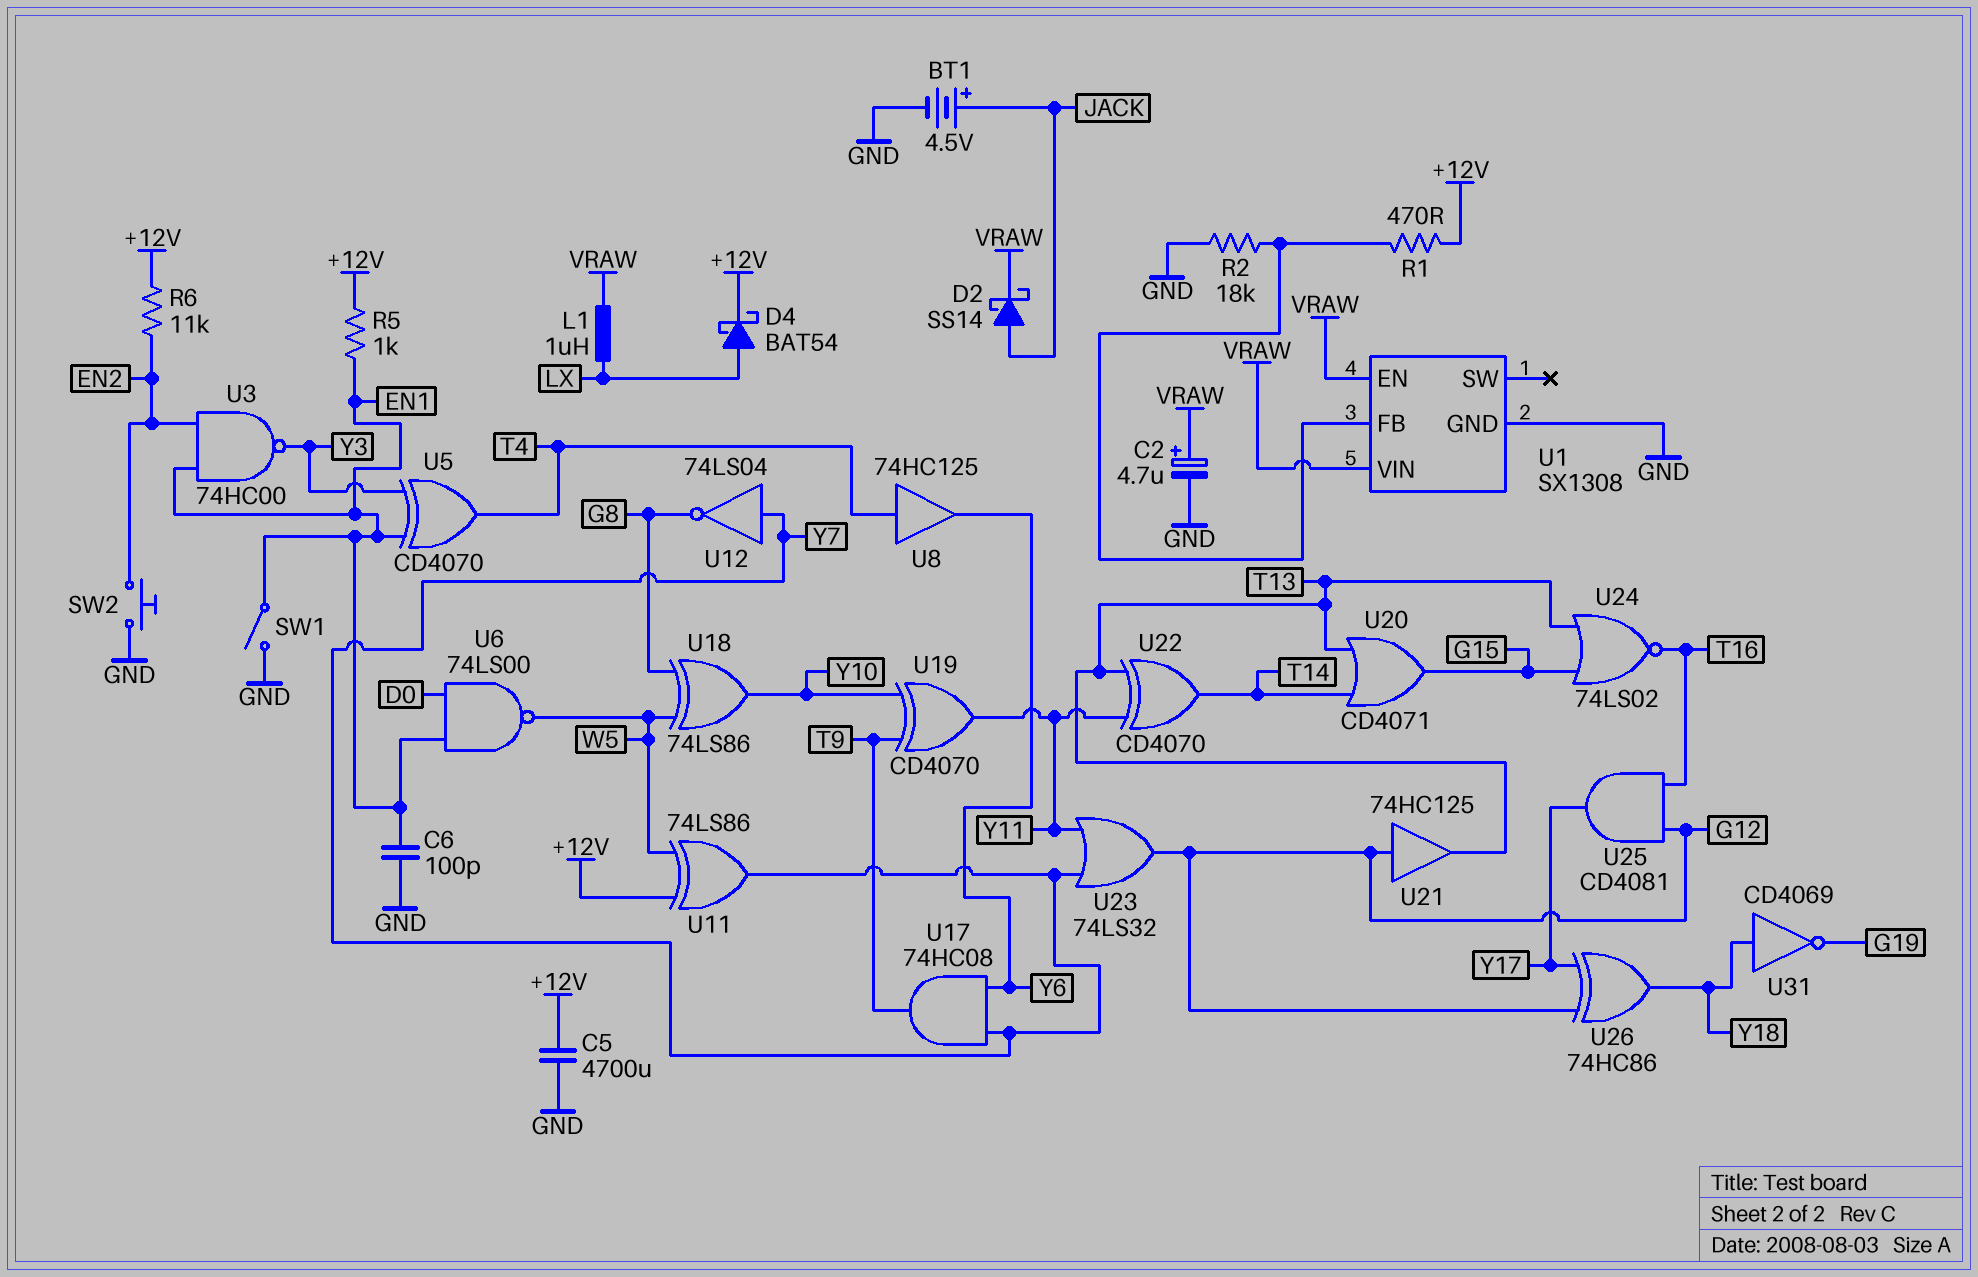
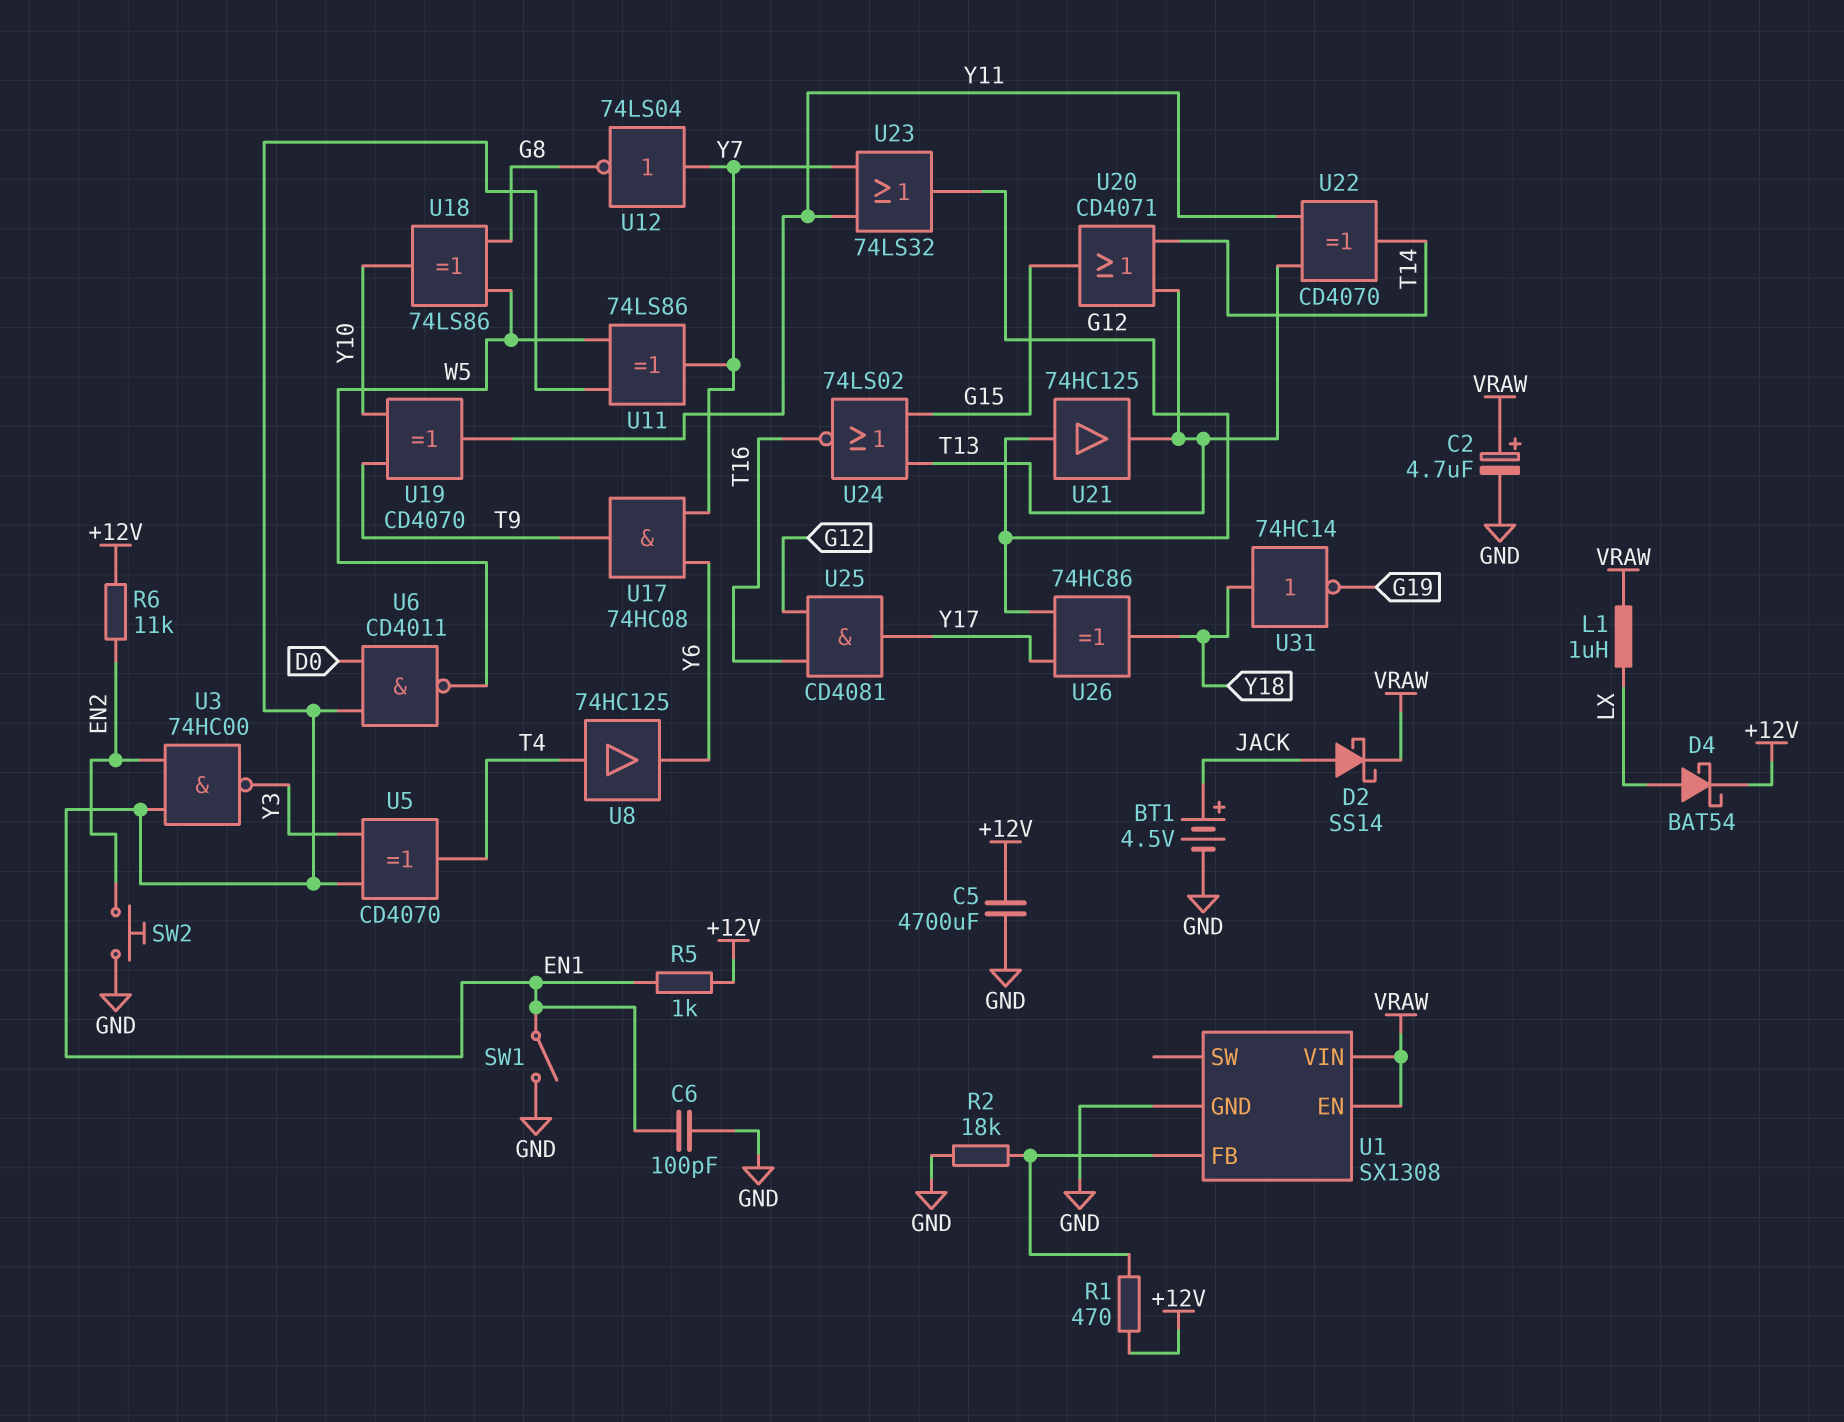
U6: NAND 74LS00 (in D0, in EN1, out W5) -> NAND CD4011 (in D0, in EN1, out W5)
U11: XOR 74LS86 (in +12V, in W5, out Y7) -> XOR 74LS86 (in EN1, in W5, out Y7)
U31: NOT CD4069 (in Y18, out G19) -> NOT 74HC14 (in Y18, out G19)

